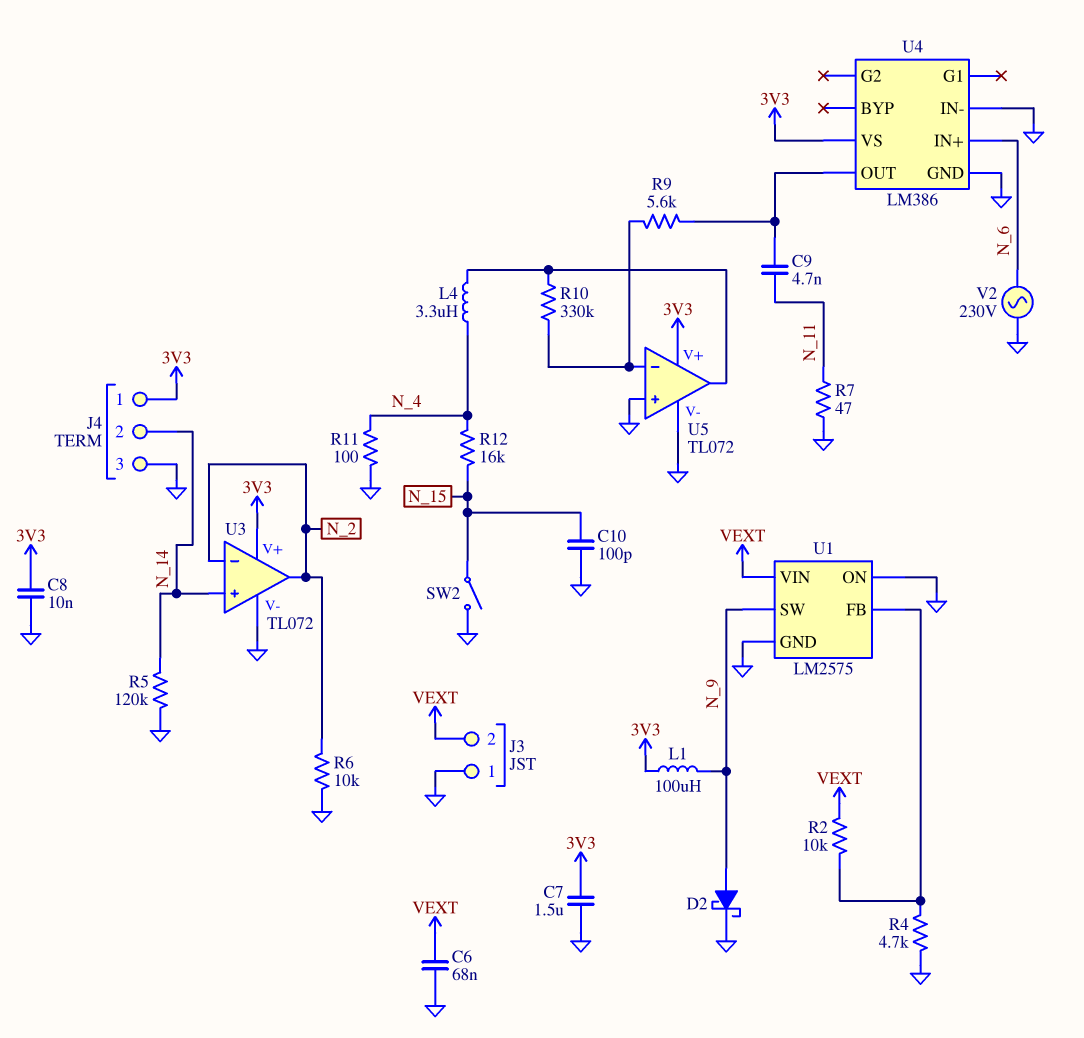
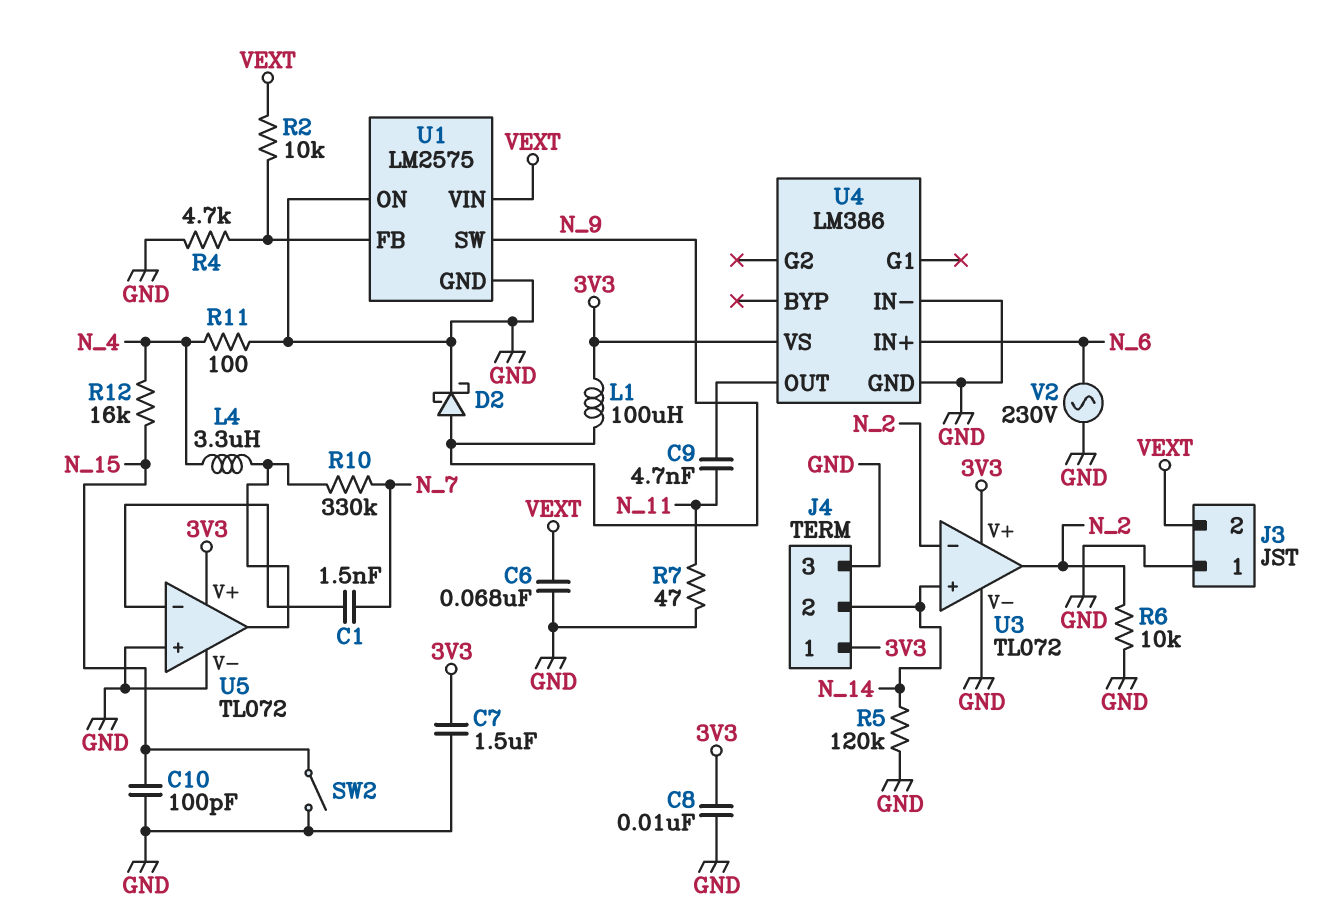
C1: none -> 1.5nF (N_7, U5/in-)
R9: 5.6k (U4/OUT, U5/in-) -> none
R10: 330k (U5/in-, U5/out) -> 330k (N_7, U5/out)

